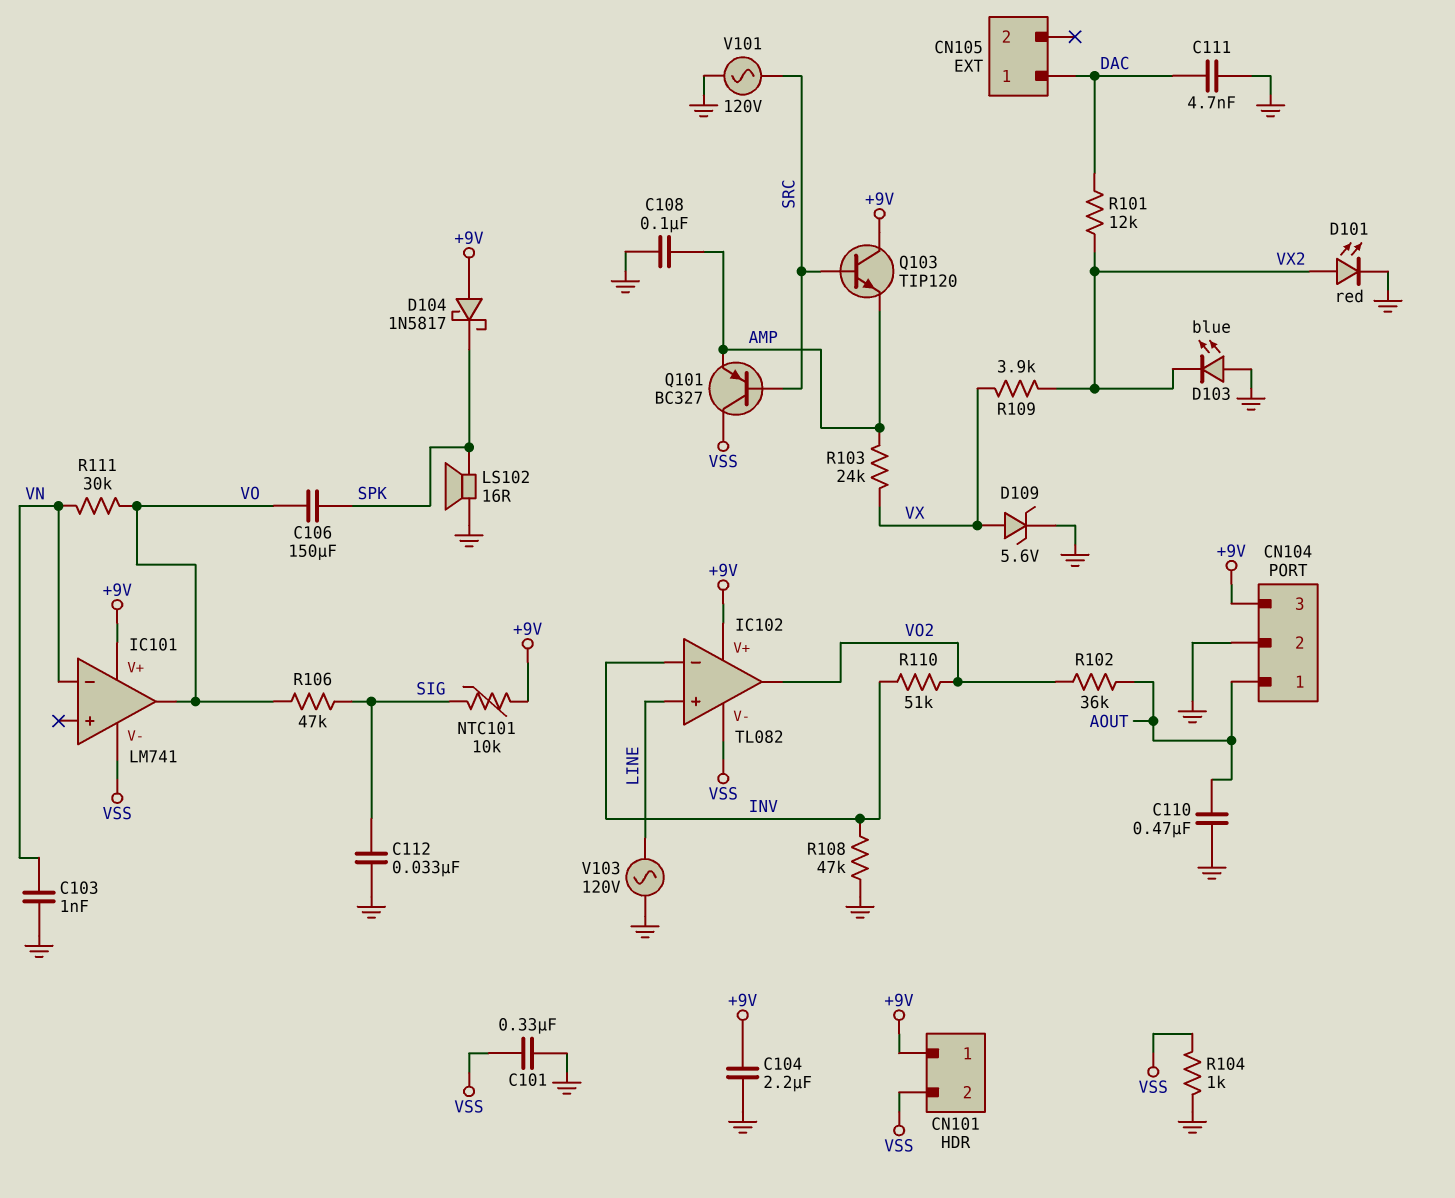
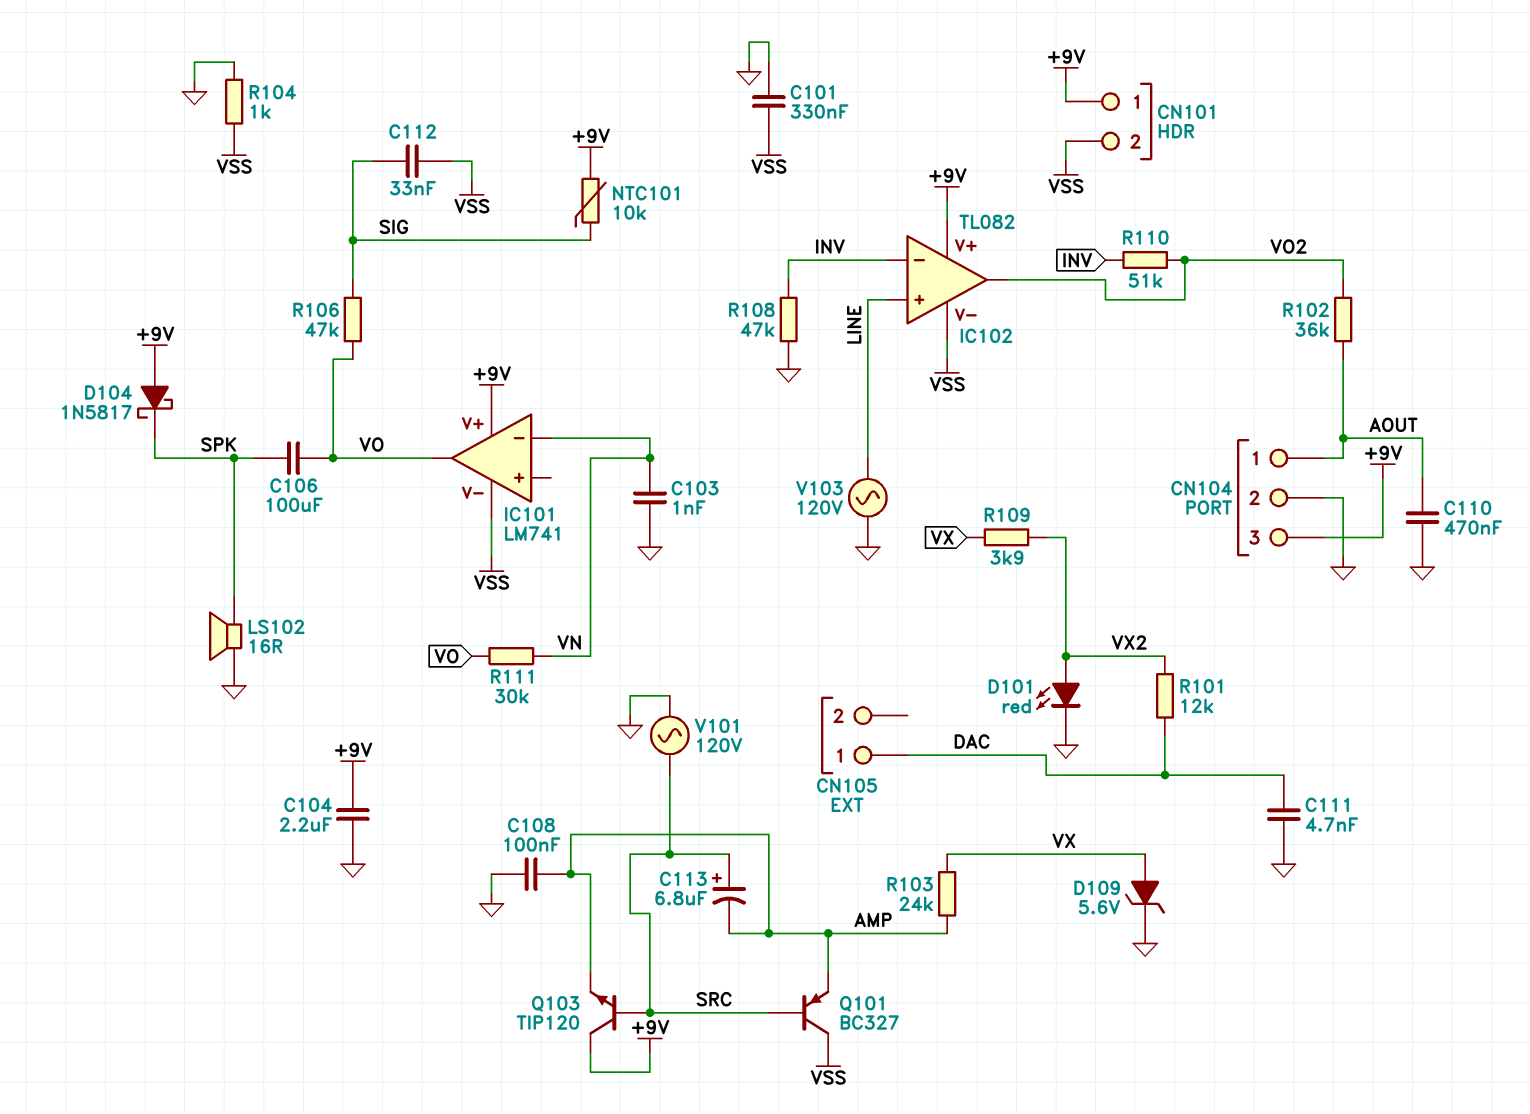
C106: 150uF (SPK, VO) -> 100uF (SPK, VO)
C112: 33nF (GND, SIG) -> 33nF (SIG, VSS)
C113: none -> 6.8uF (plus SRC, minus AMP)
D103: LED blue (A GND, K VX2) -> none

